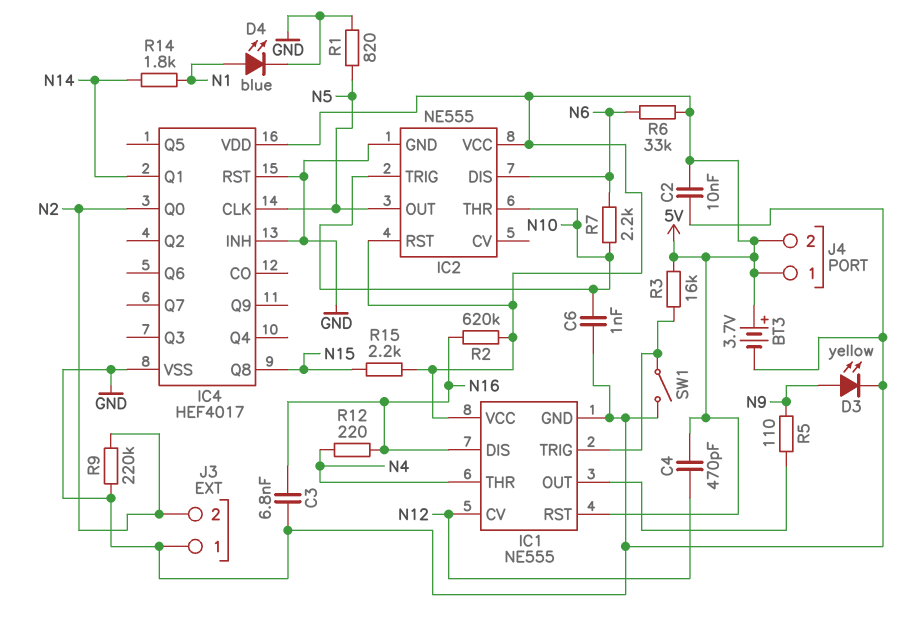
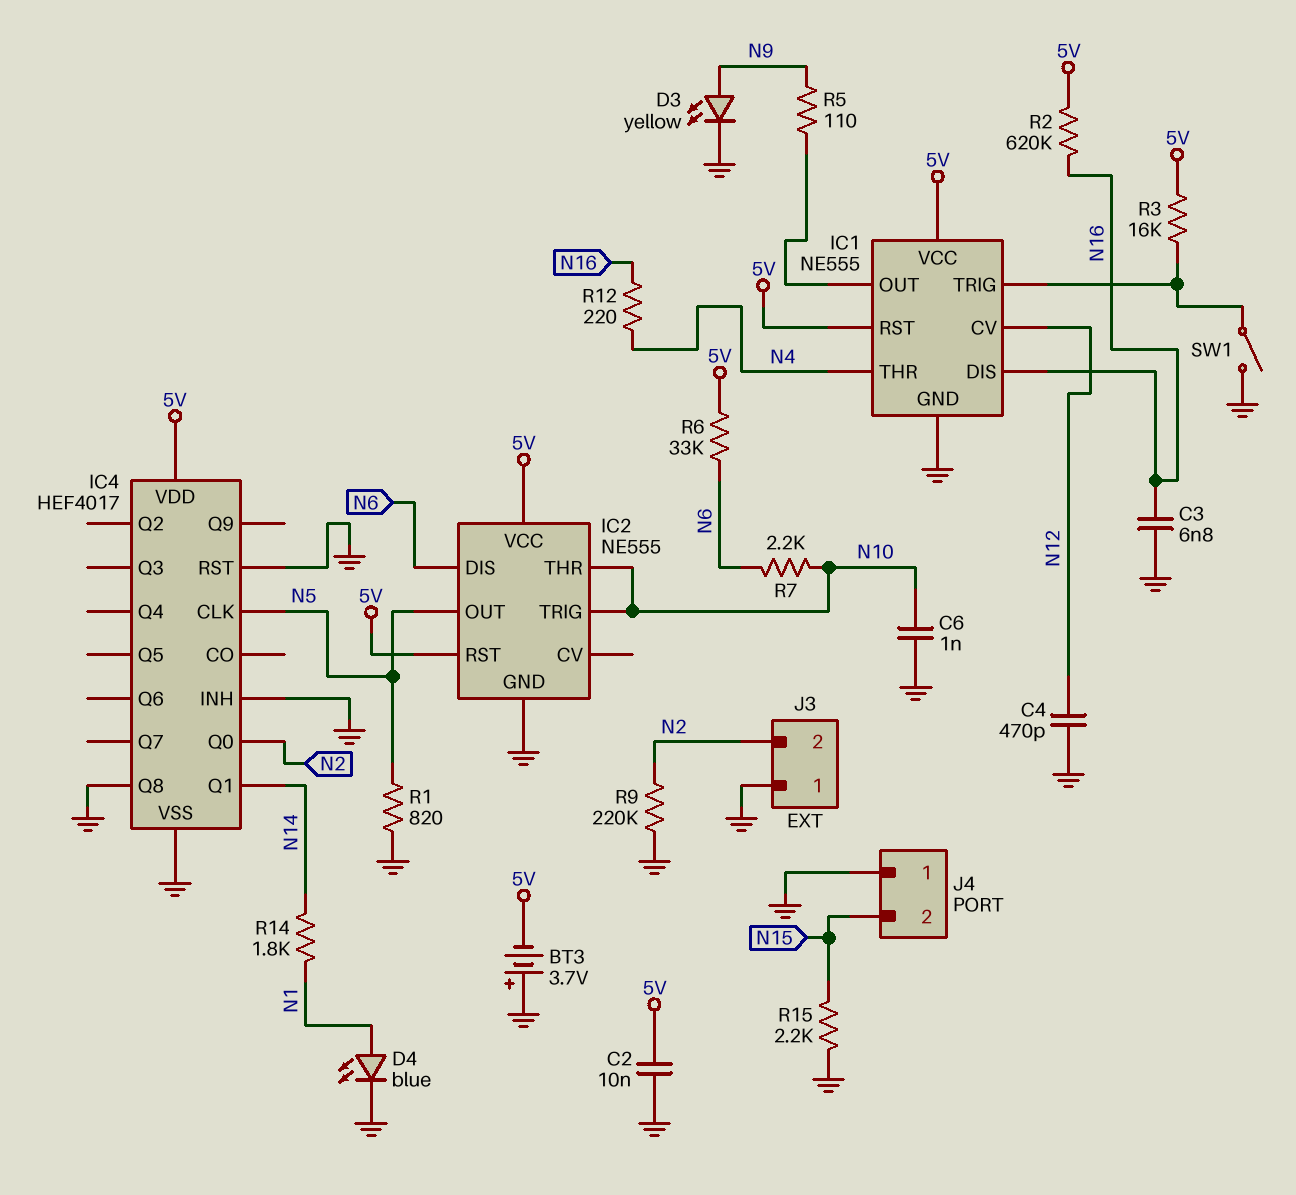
BT3: 3.7V (plus 5V, minus GND) -> 3.7V (plus GND, minus 5V)
C4: 470pF (5V, N12) -> 470pF (GND, N12)
IC4 pin Q8: N15 -> GND
J4 pin 1: 5V -> GND
J4 pin 2: 5V -> N15
R15: 2.2k (5V, N15) -> 2.2k (GND, N15)

